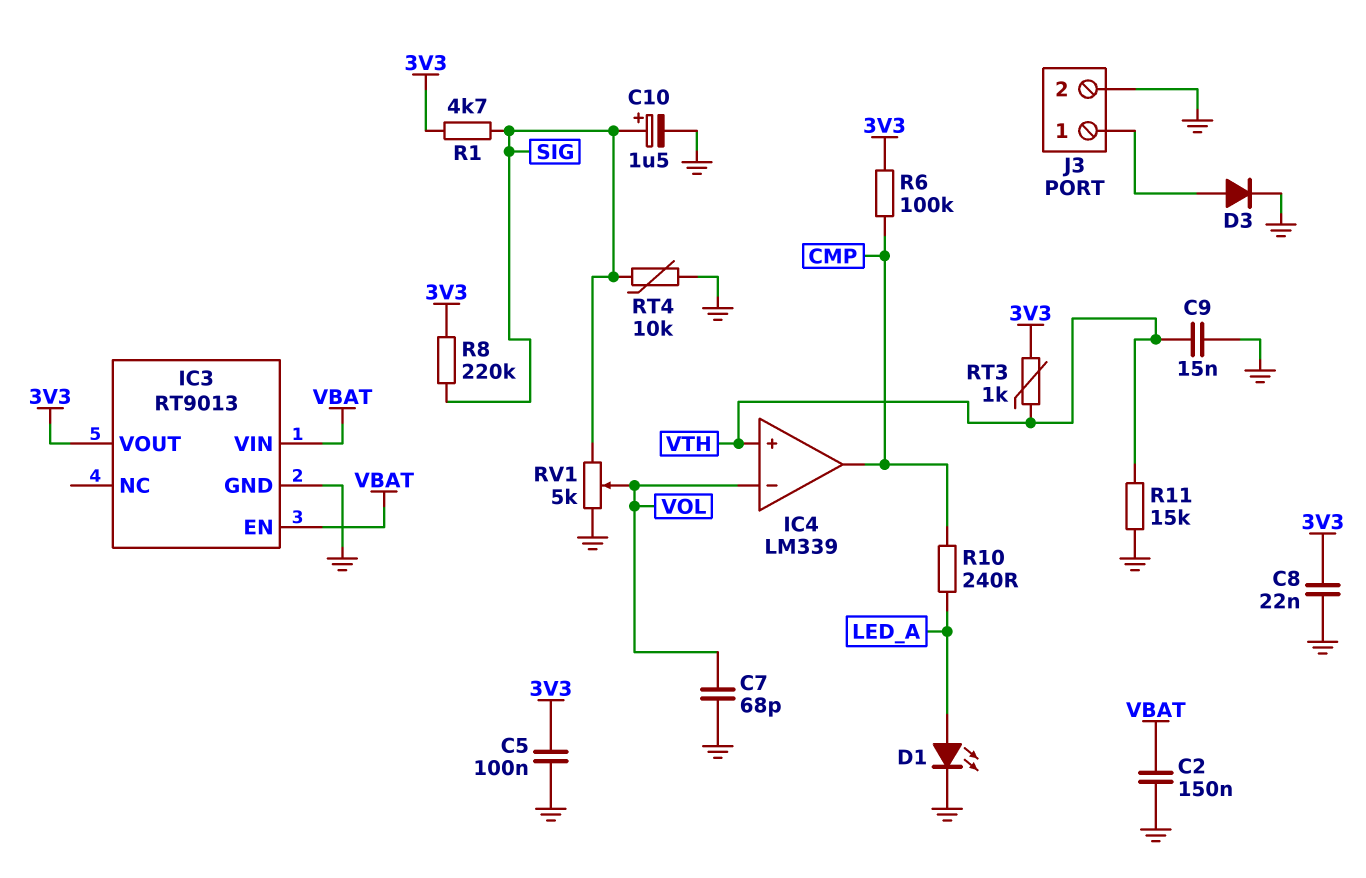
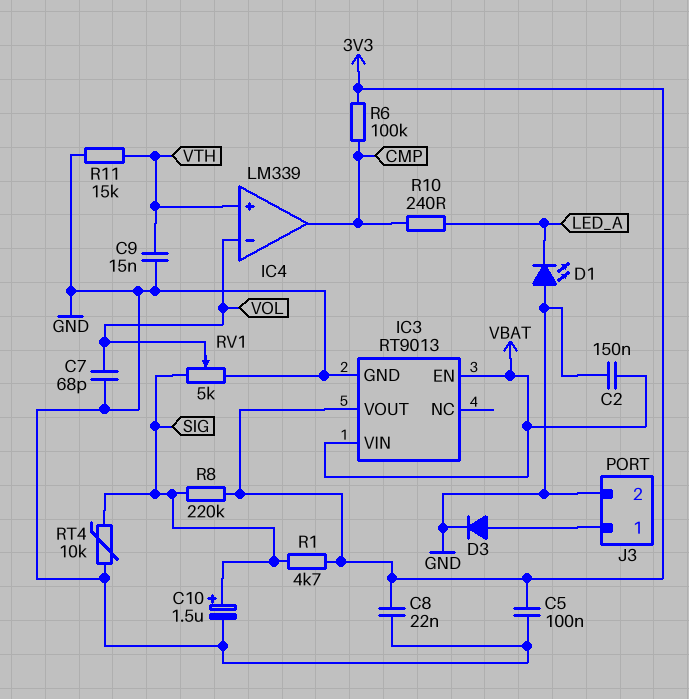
D1: LED (A LED_A, K GND) -> LED (A GND, K LED_A)
RT3: 1k (3V3, VTH) -> none

